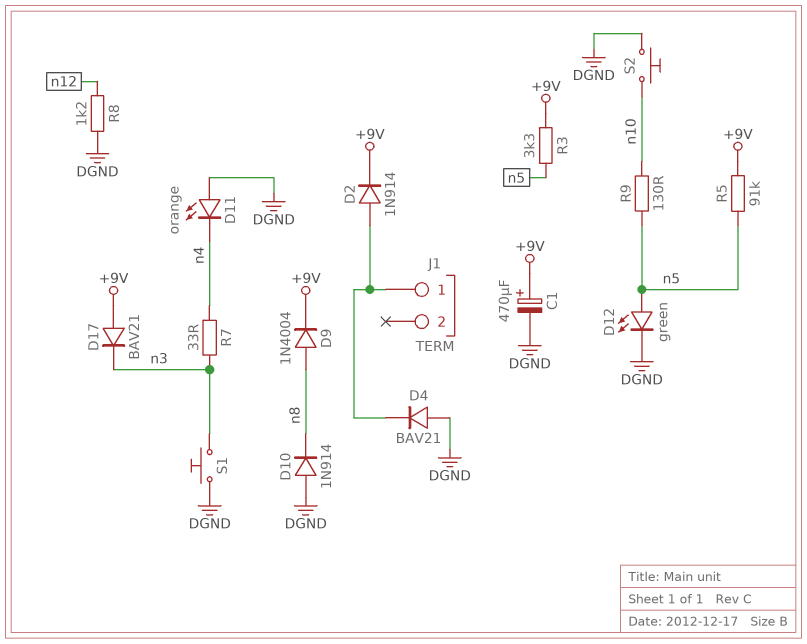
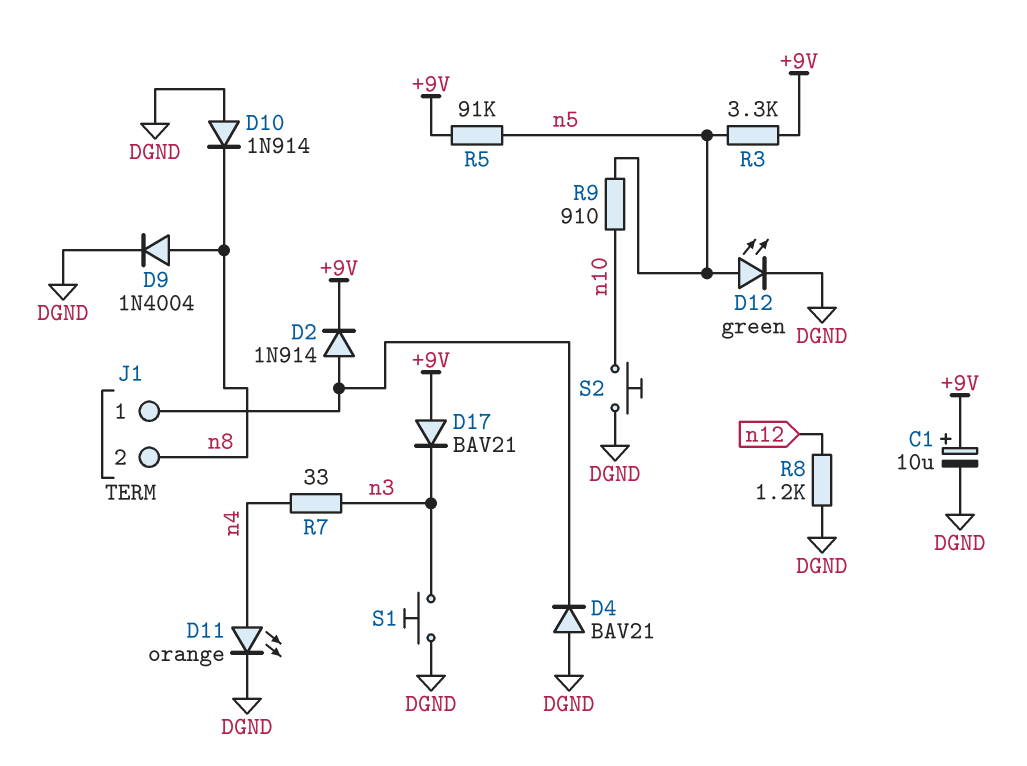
C1: 470uF (plus +9V, minus DGND) -> 10uF (plus +9V, minus DGND)
D9: diode 1N4004 (A n8, K +9V) -> diode 1N4004 (A n8, K DGND)
D11: LED orange (A DGND, K n4) -> LED orange (A n4, K DGND)
J1 pin 2: none -> n8
R9: 130 (n5, n10) -> 910 (n5, n10)

